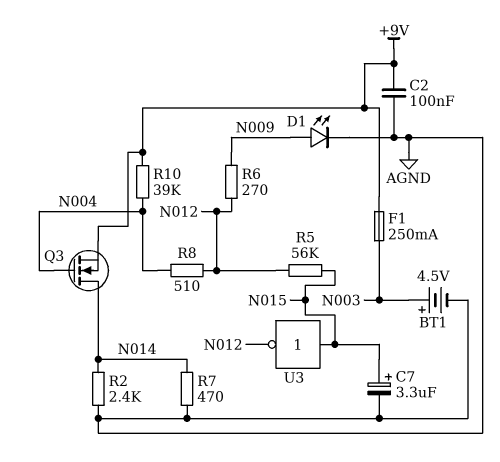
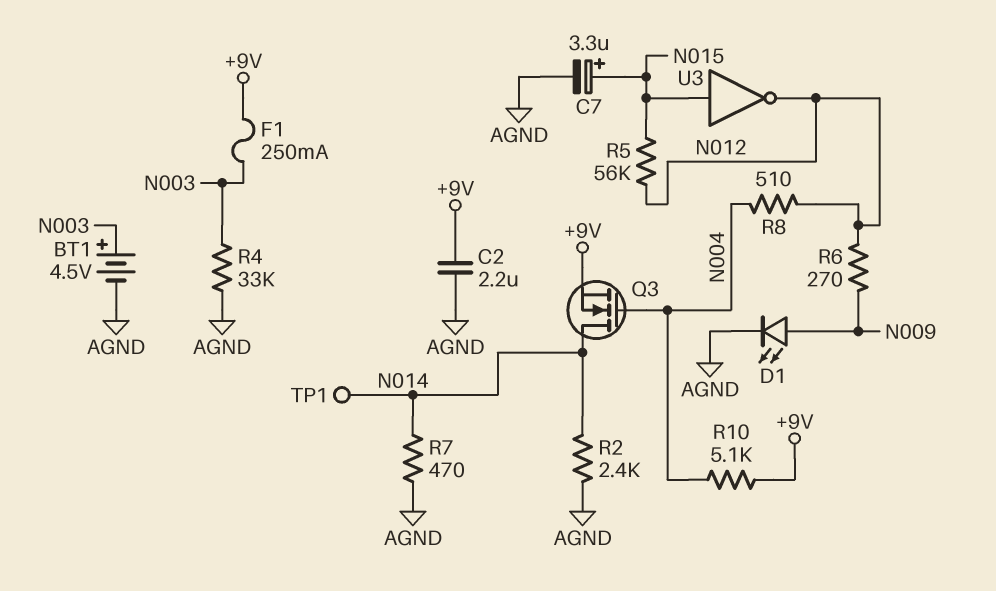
C2: 100nF (+9V, AGND) -> 2.2uF (+9V, AGND)
R4: none -> 33k (AGND, N003)
R10: 39k (+9V, N004) -> 5.1k (+9V, N004)
TP1: none -> test point (N014)

